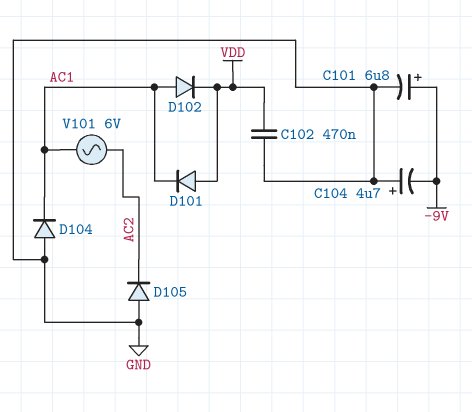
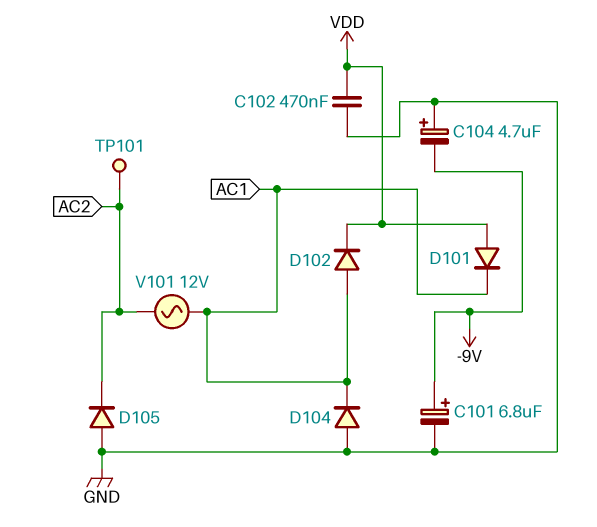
TP101: none -> test point (AC2)
V101: AC 6V (AC1, AC2) -> AC 12V (AC1, AC2)

